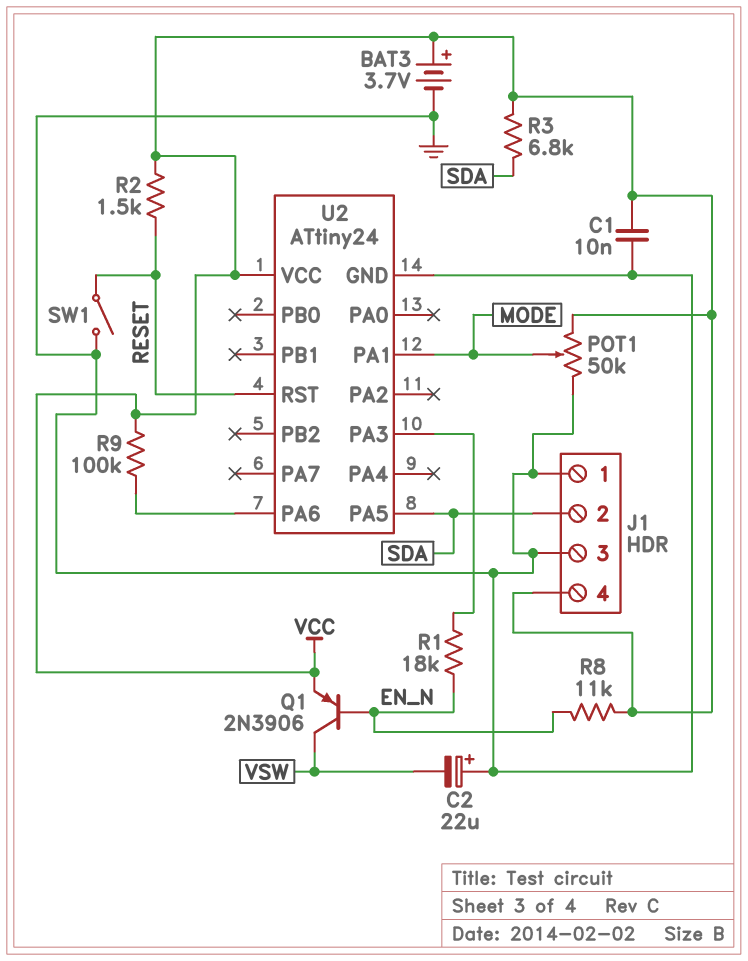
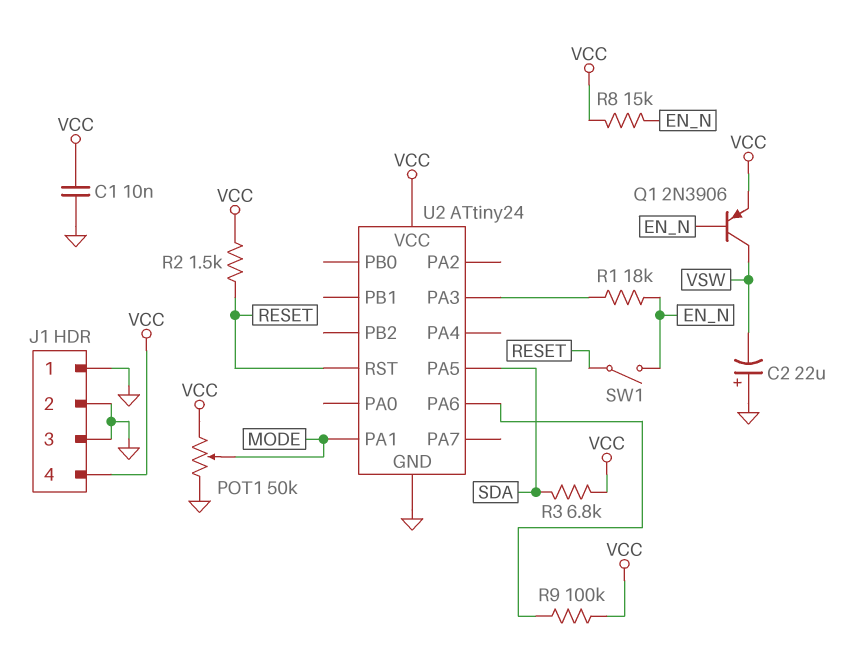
BAT3: 3.7V (plus VCC, minus GND) -> none
J1 pin 2: SDA -> GND
R8: 11k (EN_N, VCC) -> 15k (EN_N, VCC)
SW1: switch (GND, RESET) -> switch (EN_N, RESET)

